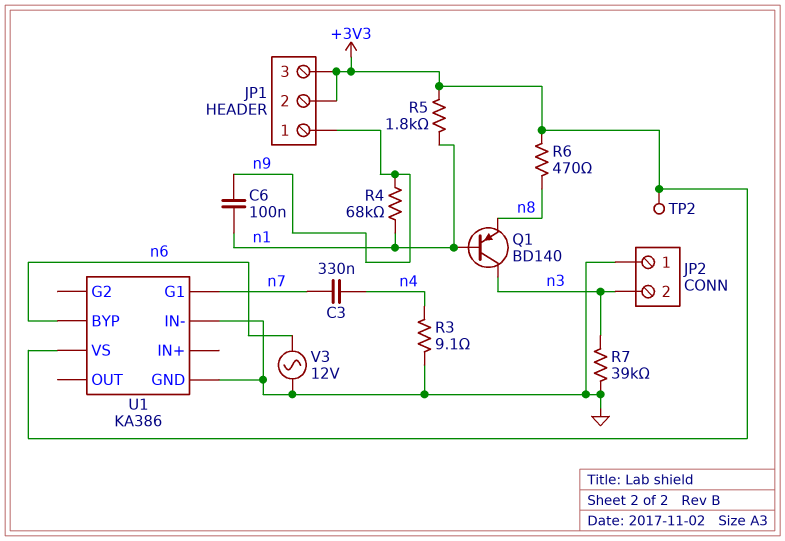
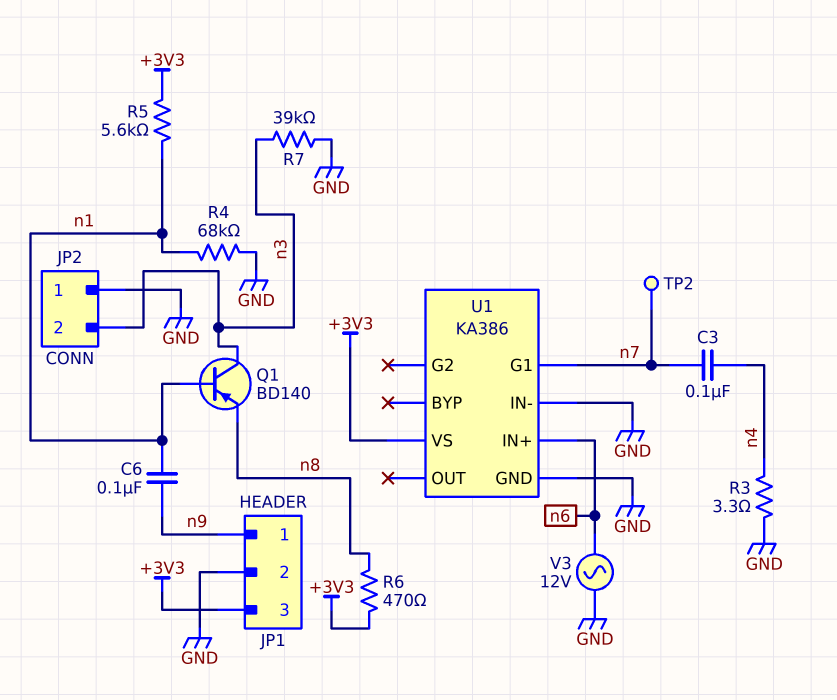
C3: 330nF (n4, n7) -> 100nF (n4, n7)
JP1 pin 2: +3V3 -> GND
R3: 9.1 (GND, n4) -> 3.3 (GND, n4)
R4: 68k (n1, n9) -> 68k (GND, n1)
R5: 1.8k (+3V3, n1) -> 5.6k (+3V3, n1)
TP2: test point (+3V3) -> test point (n7)
U1 pin BYP: n6 -> none
U1 pin IN+: none -> n6

